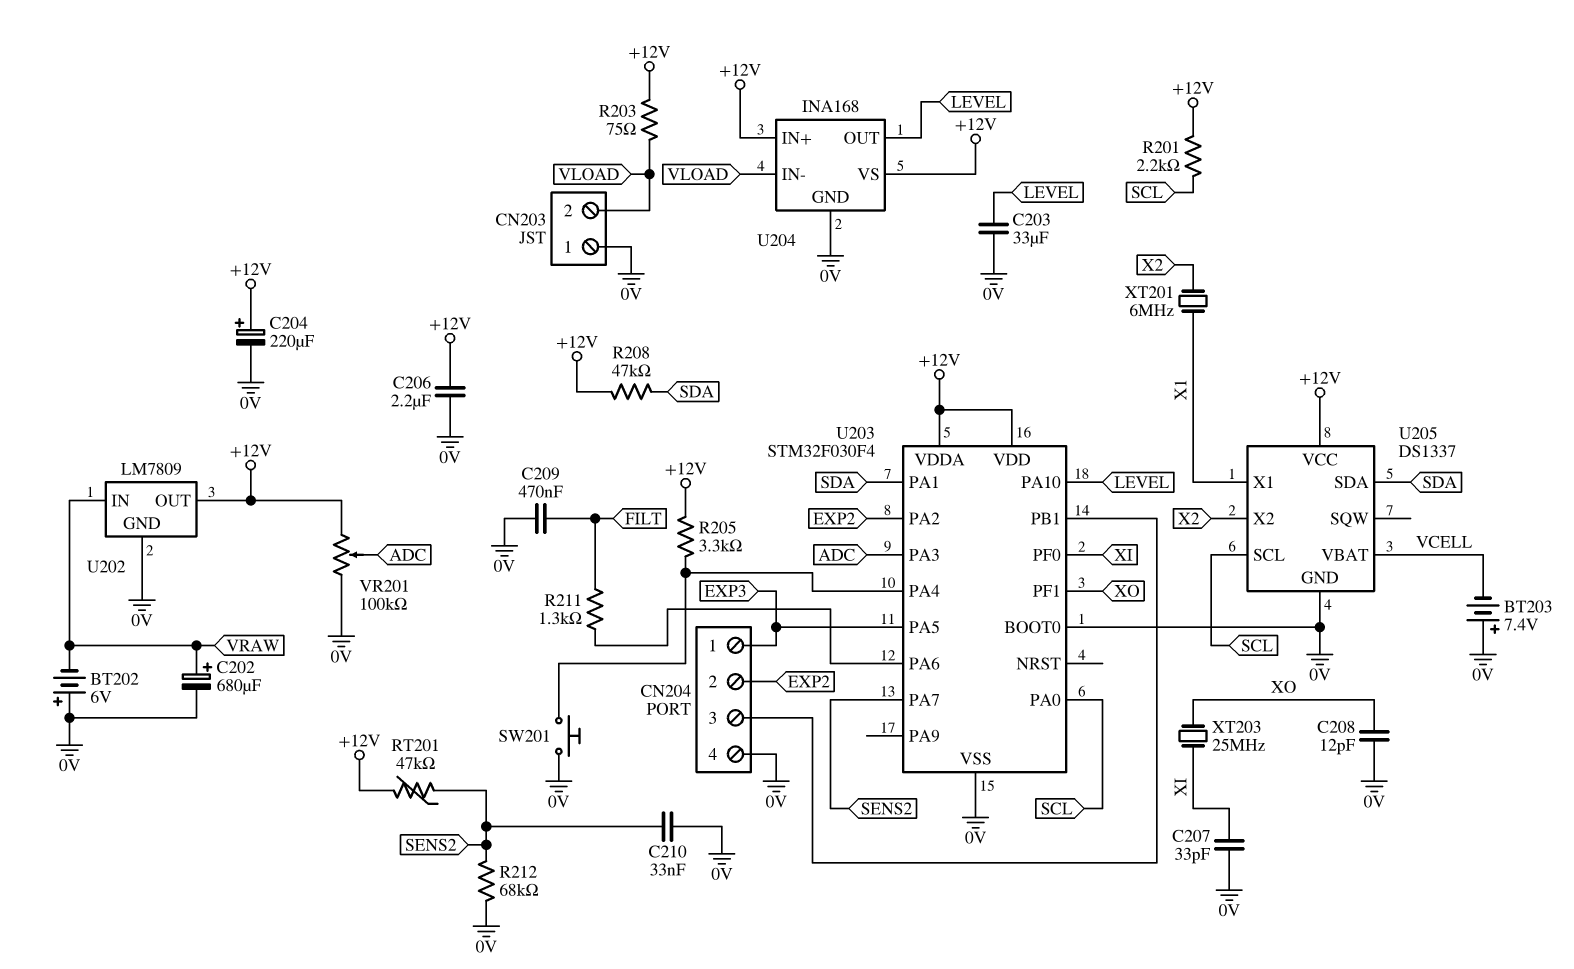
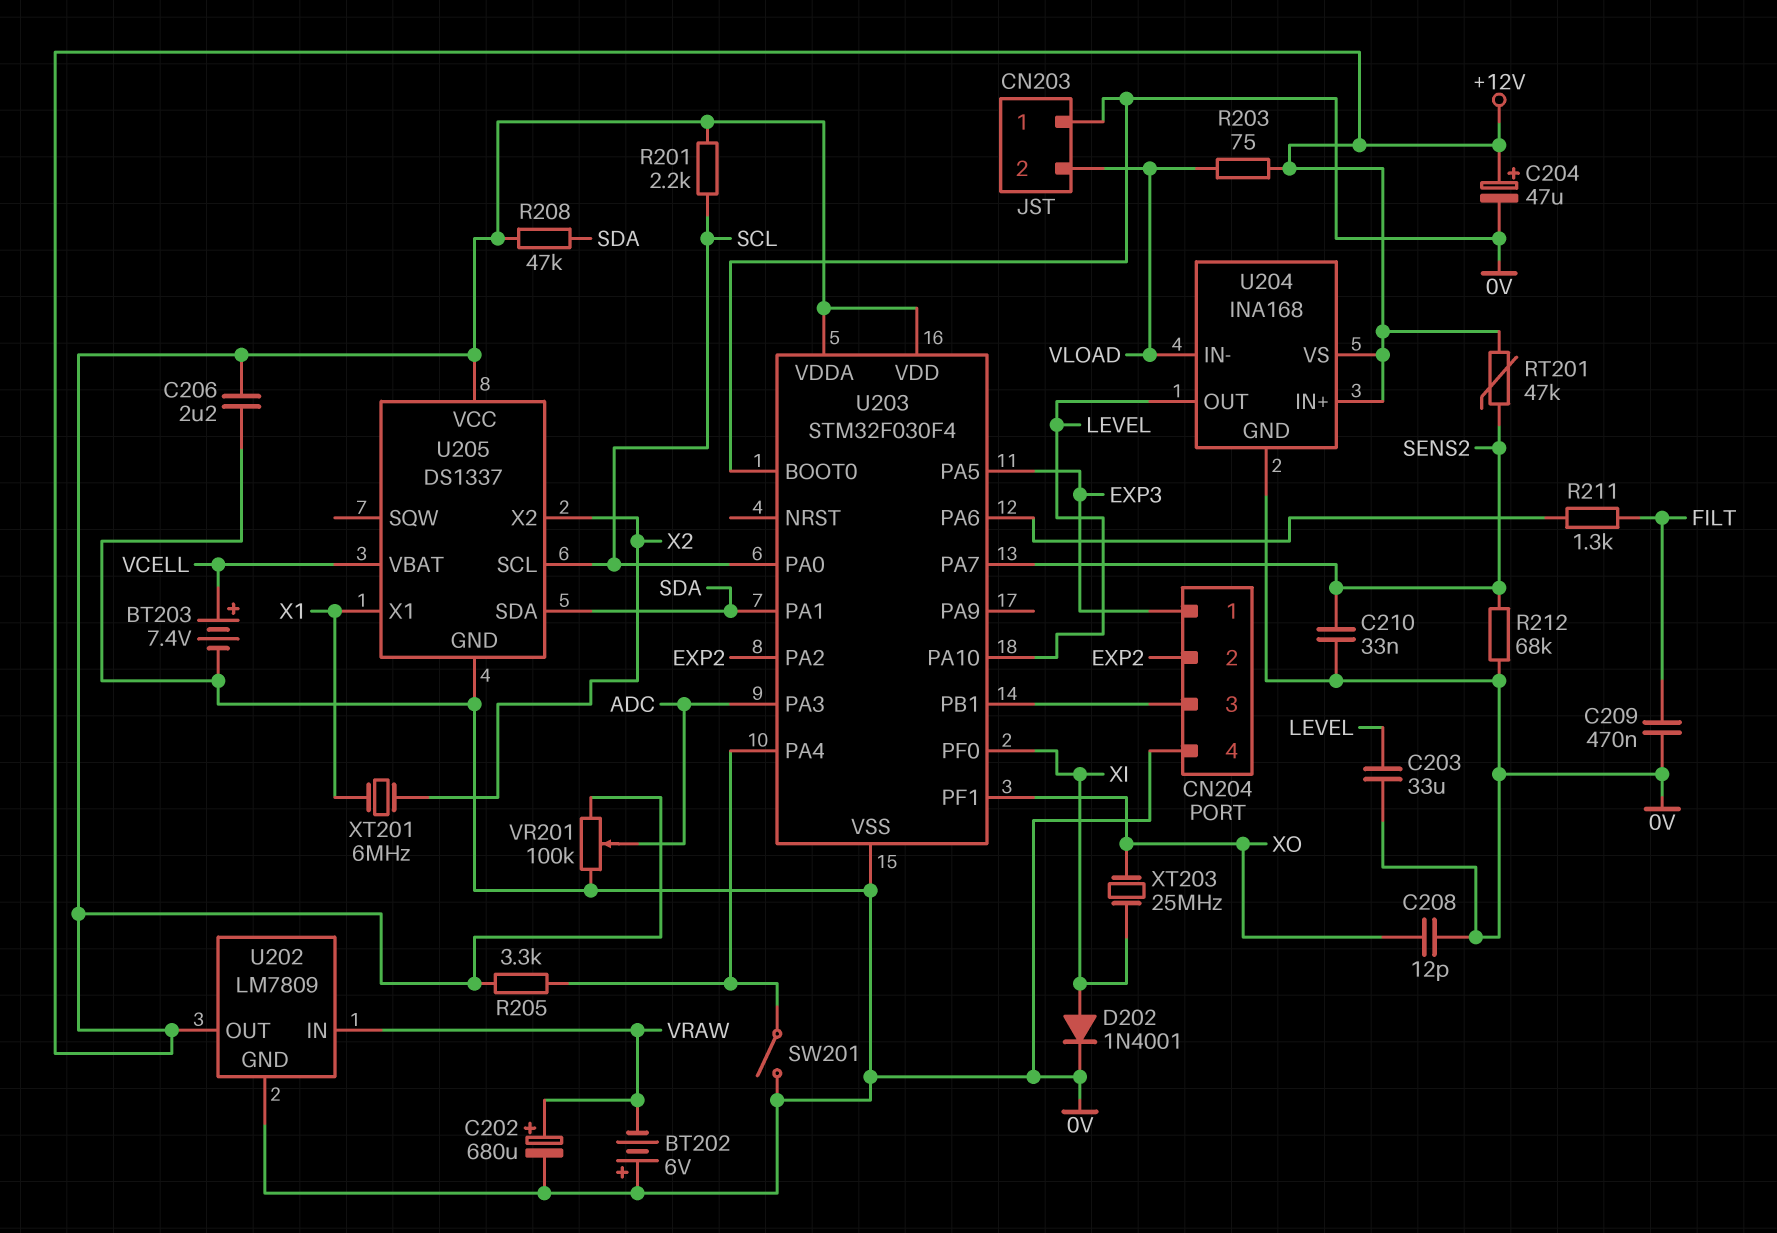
BT203: 7.4V (plus 0V, minus VCELL) -> 7.4V (plus VCELL, minus 0V)
C204: 220uF (plus +12V, minus 0V) -> 47uF (plus +12V, minus 0V)
C207: 33pF (0V, XI) -> none
D202: none -> diode 1N4001 (A XI, K 0V)
SW201: button (0V, U203/PA4) -> switch (0V, U203/PA4)

